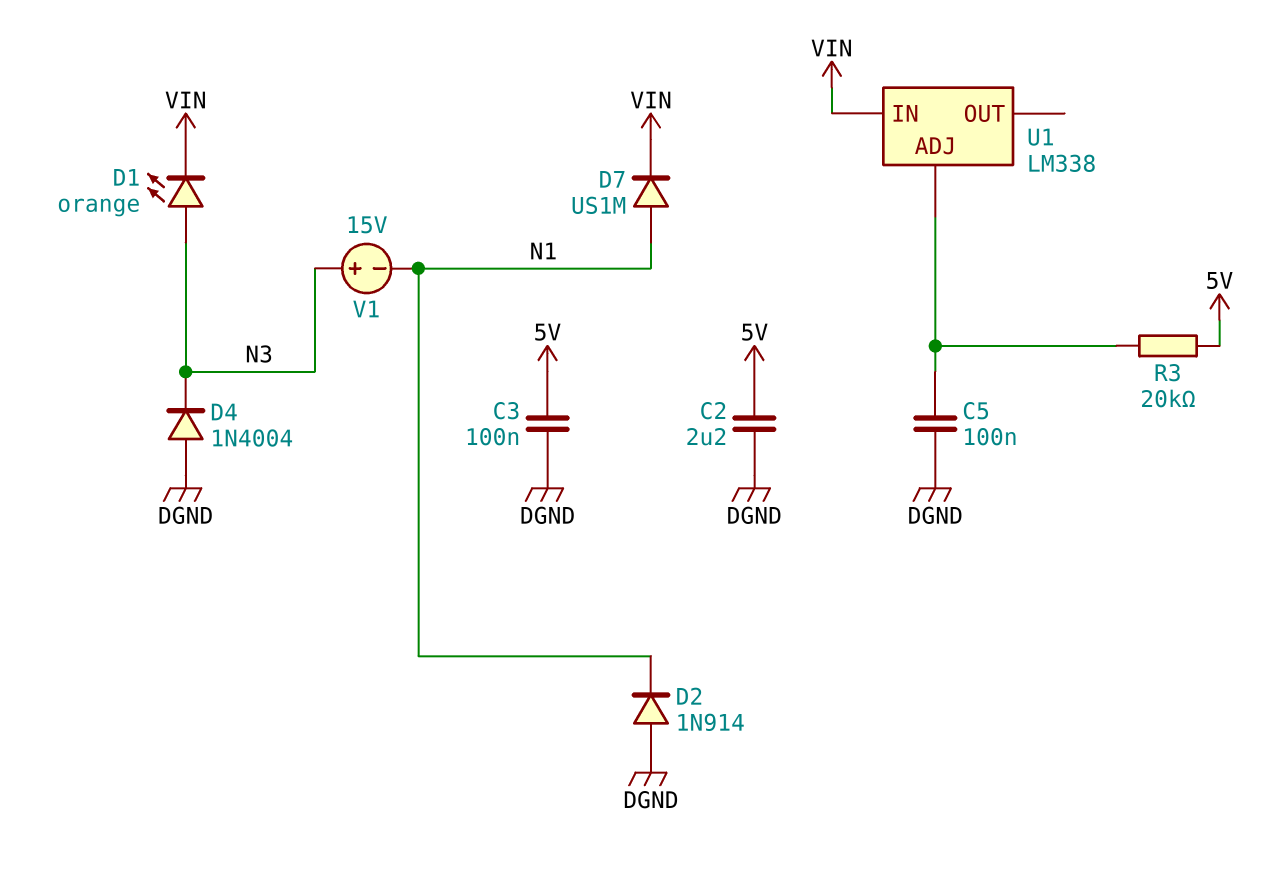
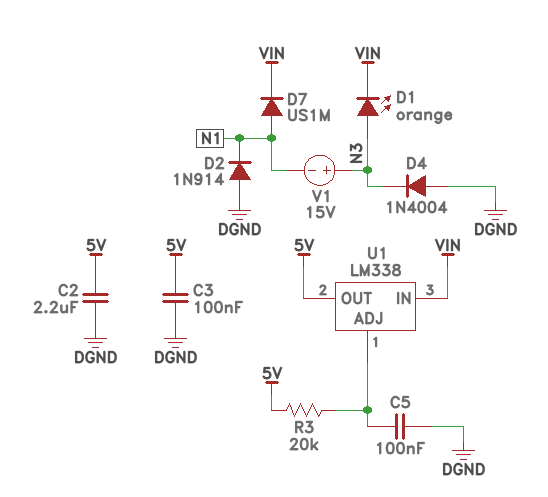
U1 pin OUT: none -> 5V

